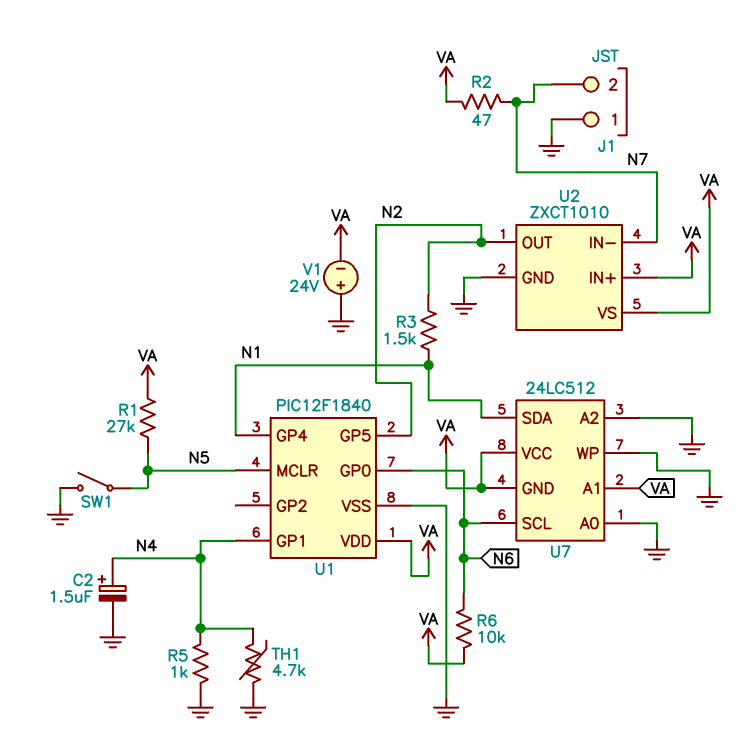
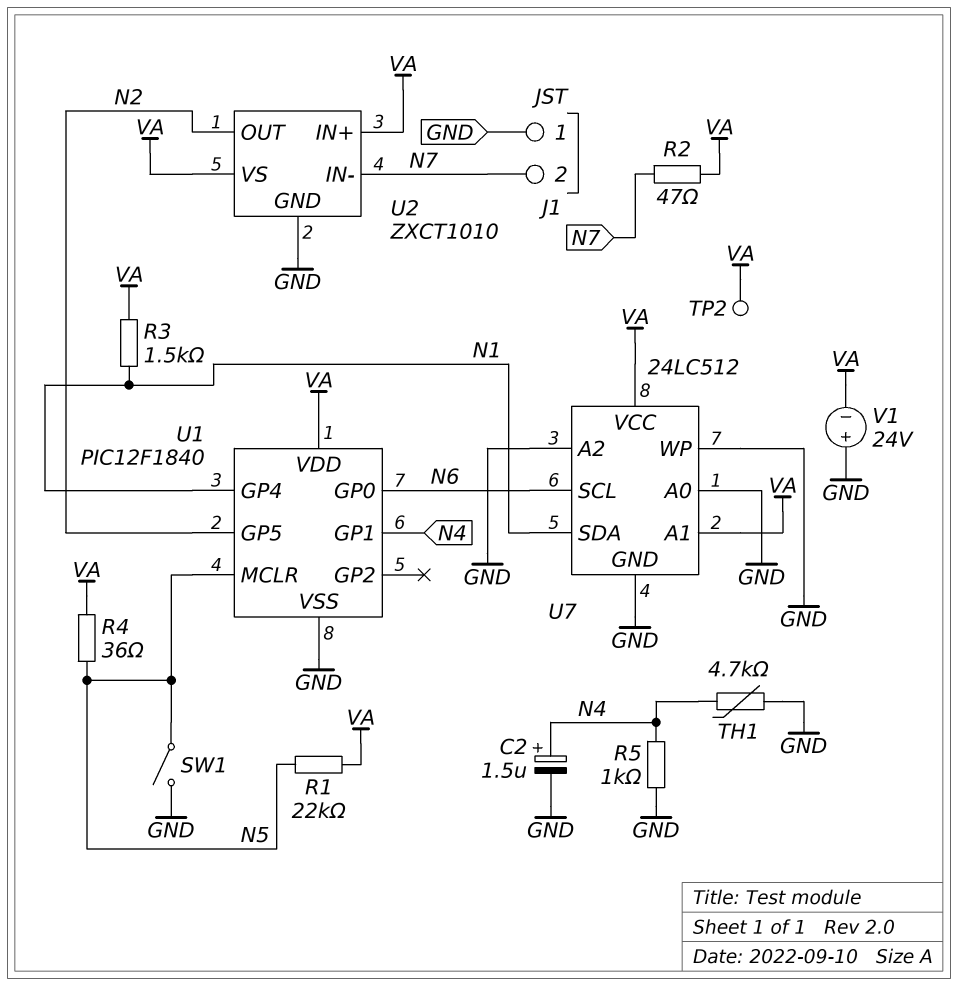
R1: 27k (N5, VA) -> 22k (N5, VA)
R3: 1.5k (N1, N2) -> 1.5k (N1, VA)
R4: none -> 36 (N5, VA)
R6: 10k (N6, VA) -> none
TP2: none -> test point (VA)
U7 pin GND: VA -> GND

